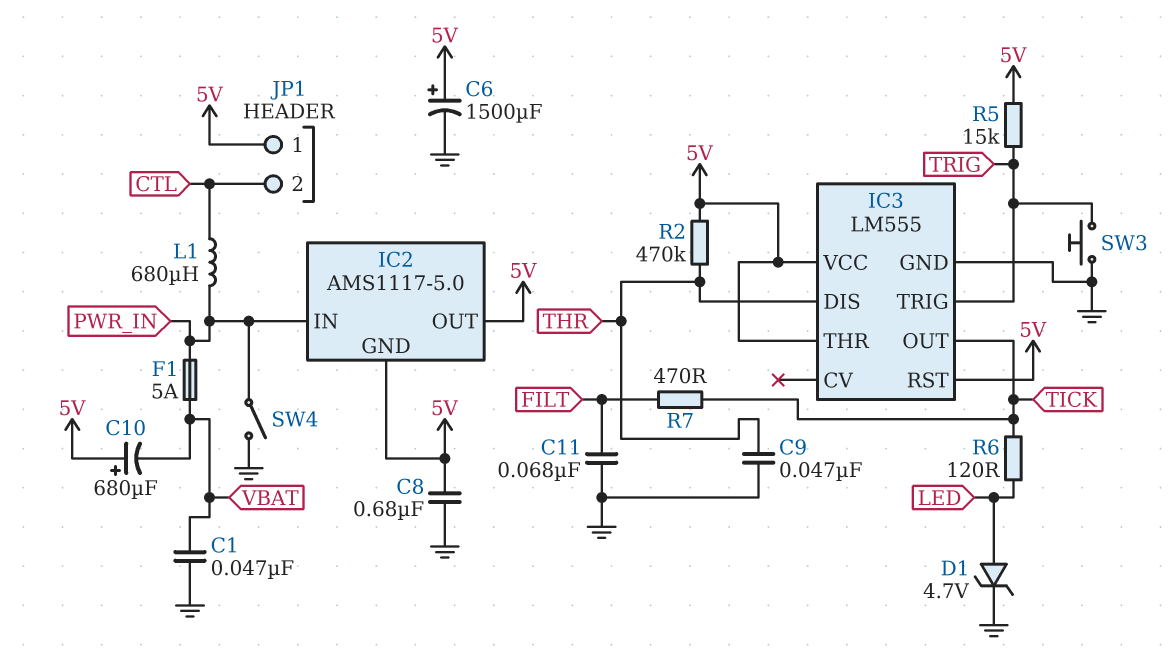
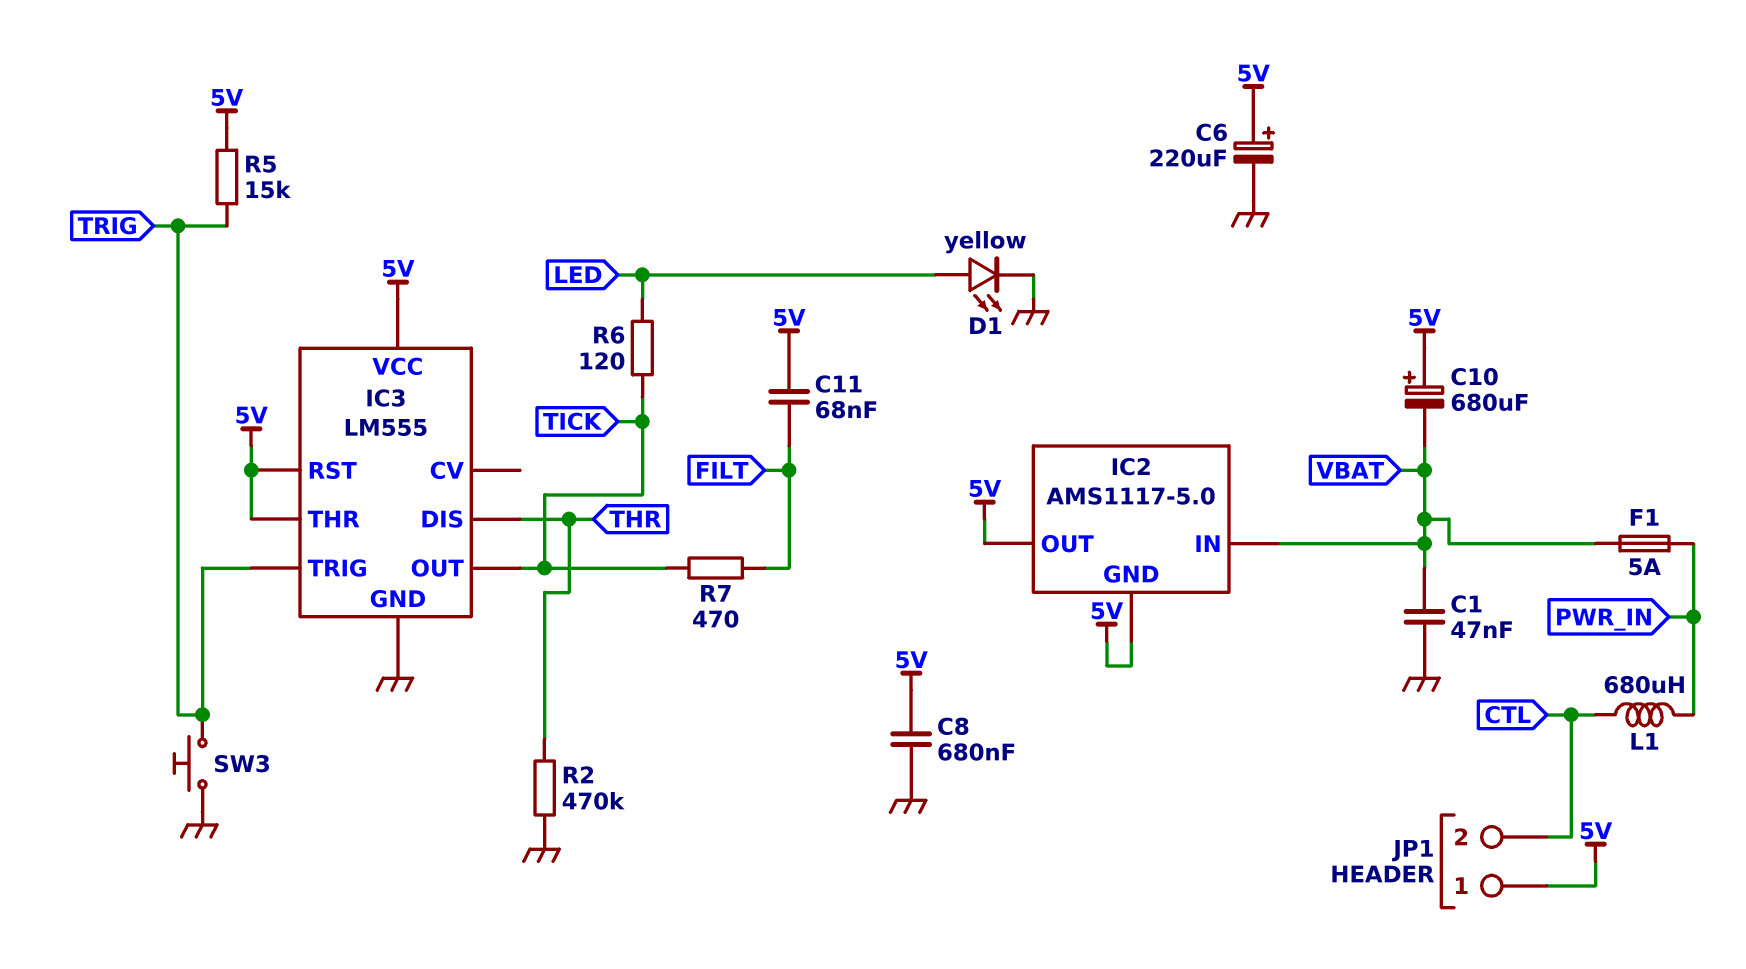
C6: 1500uF (plus 5V, minus GND) -> 220uF (plus 5V, minus GND)
C9: 47nF (GND, THR) -> none
C11: 68nF (FILT, GND) -> 68nF (5V, FILT)
D1: zener 4.7V (A LED, K GND) -> LED yellow (A LED, K GND)
IC2 pin IN: PWR_IN -> VBAT
R2: 470k (5V, THR) -> 470k (GND, THR)
SW4: switch (GND, PWR_IN) -> none

